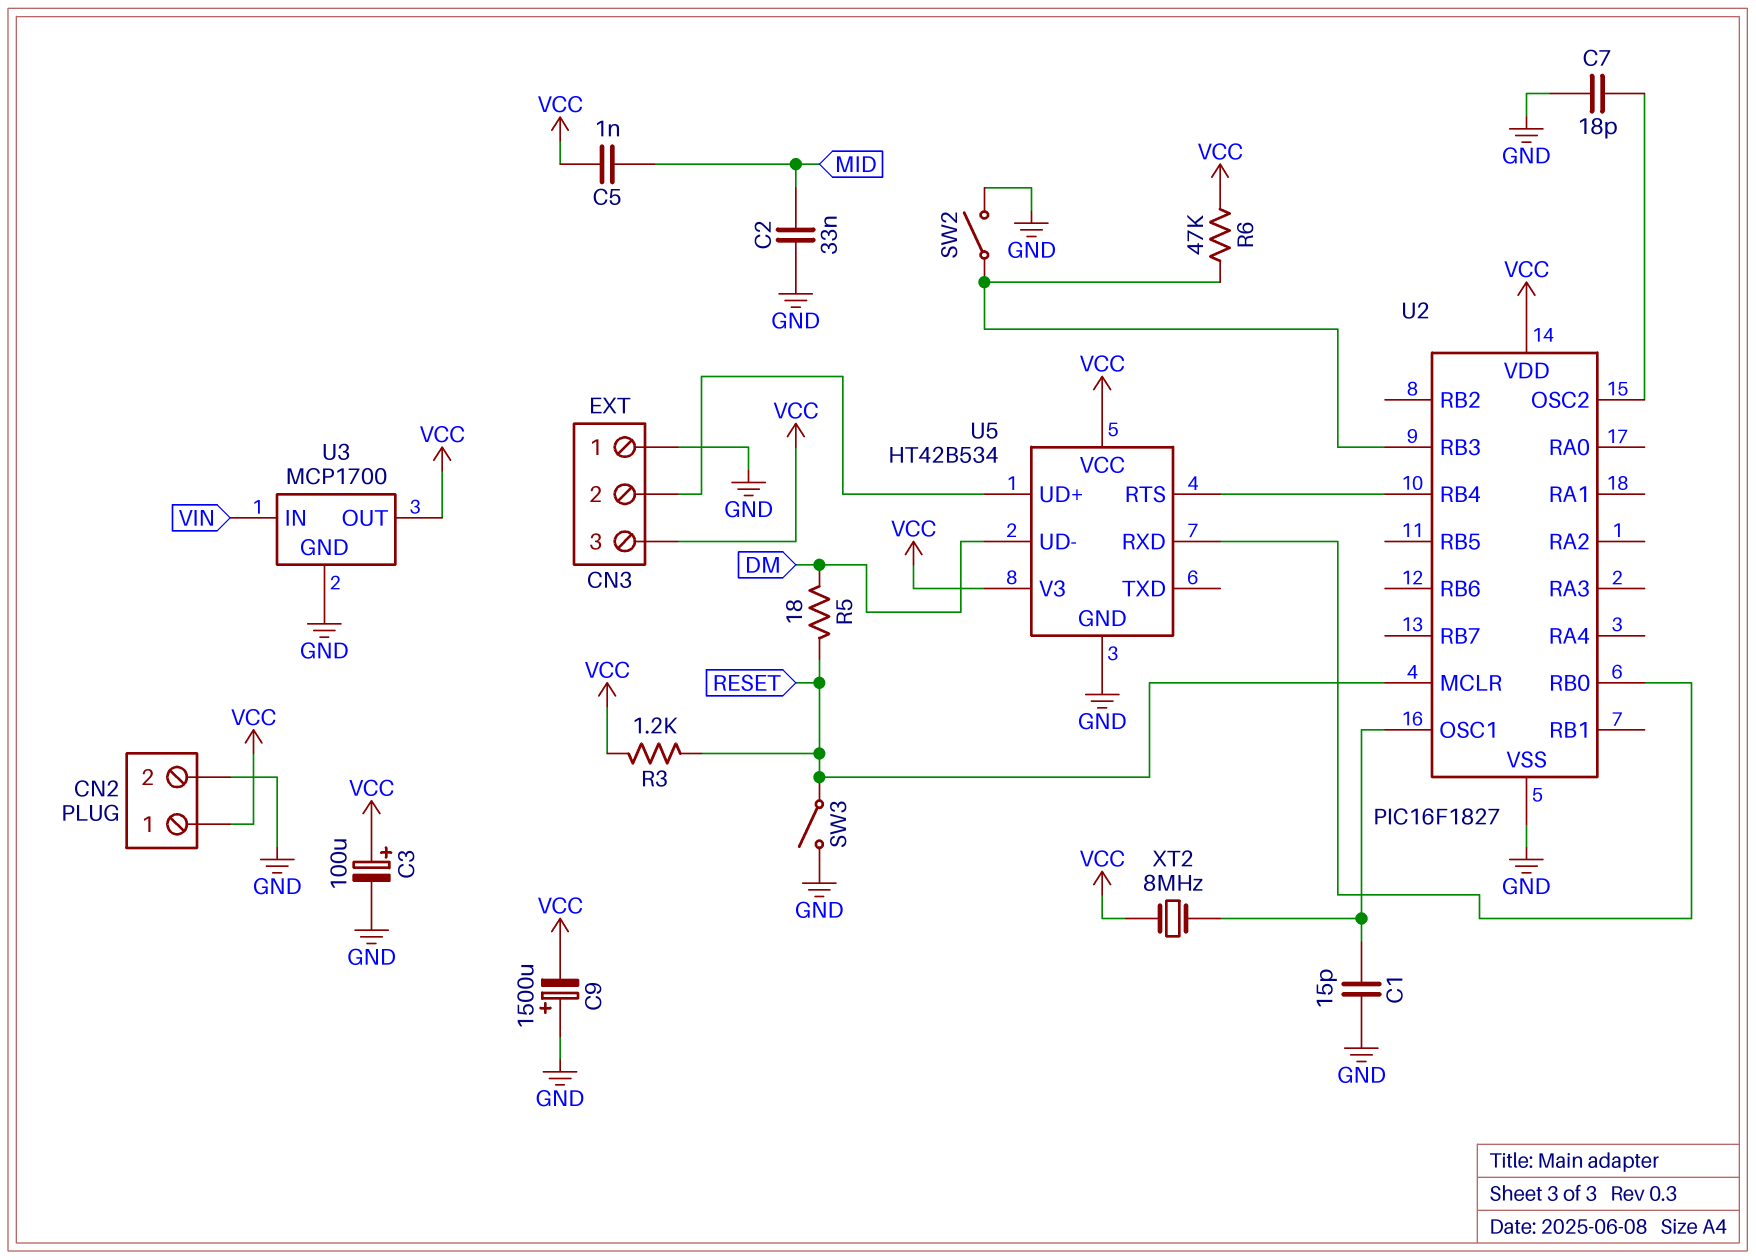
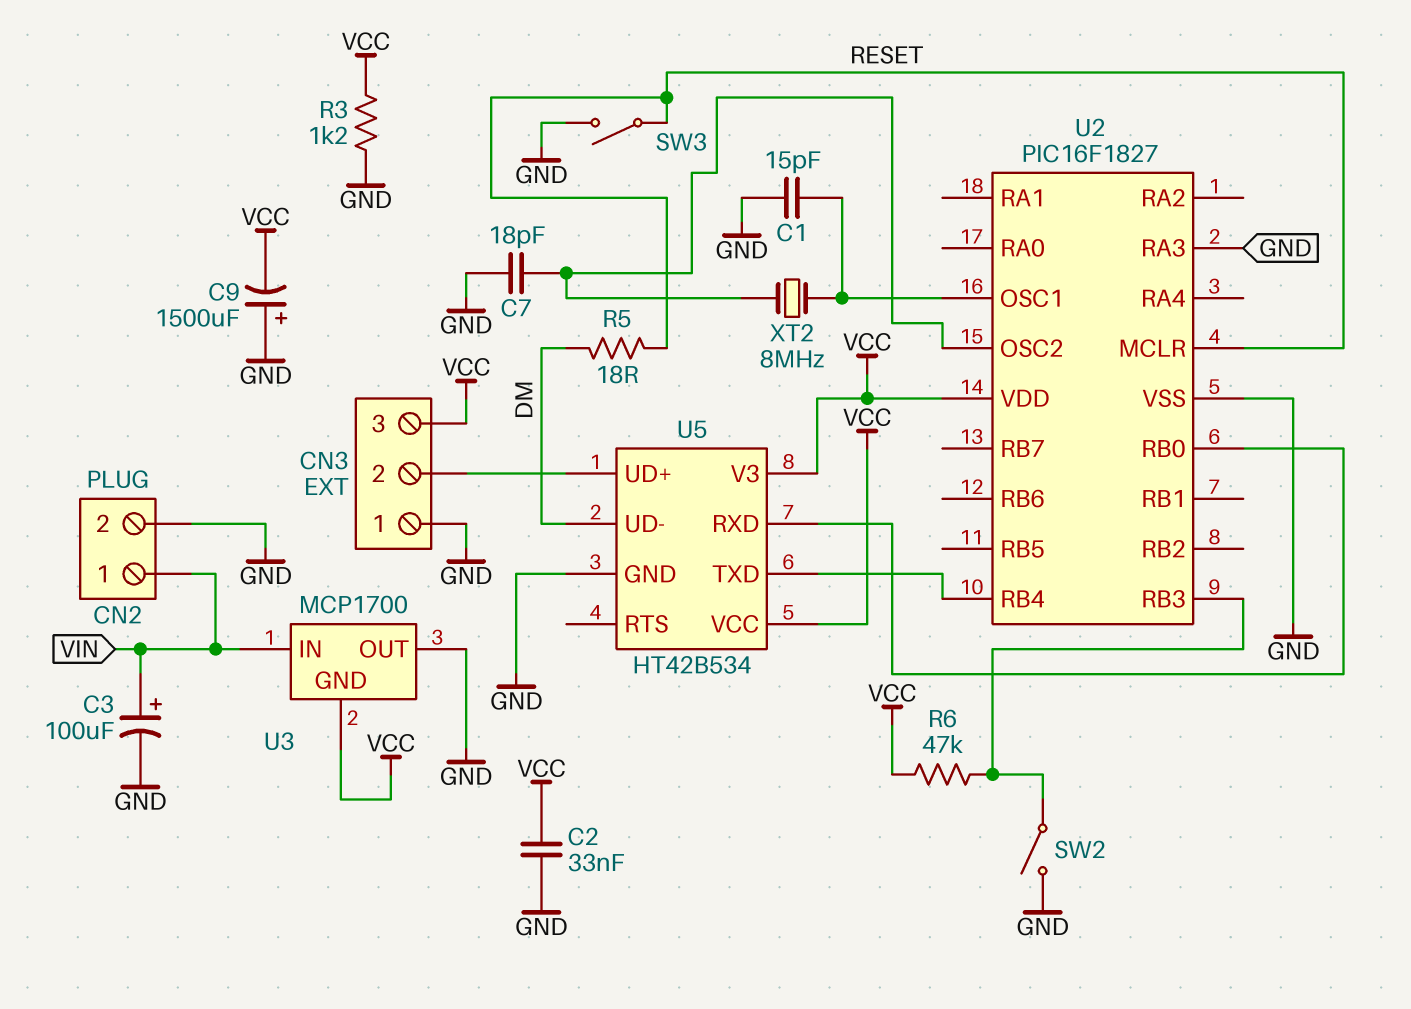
C2: 33nF (GND, MID) -> 33nF (GND, VCC)
C3: 100uF (plus VCC, minus GND) -> 100uF (plus VIN, minus GND)
C5: 1nF (MID, VCC) -> none
CN2 pin 1: VCC -> VIN
R3: 1.2k (RESET, VCC) -> 1.2k (GND, VCC)
U2 pin RA3: none -> GND
U3 pin GND: GND -> VCC
U3 pin OUT: VCC -> GND
U5 pin RTS: U2/RB4 -> none
U5 pin TXD: none -> U2/RB4
XT2: 8MHz (U2/OSC1, VCC) -> 8MHz (U2/OSC1, U2/OSC2)

